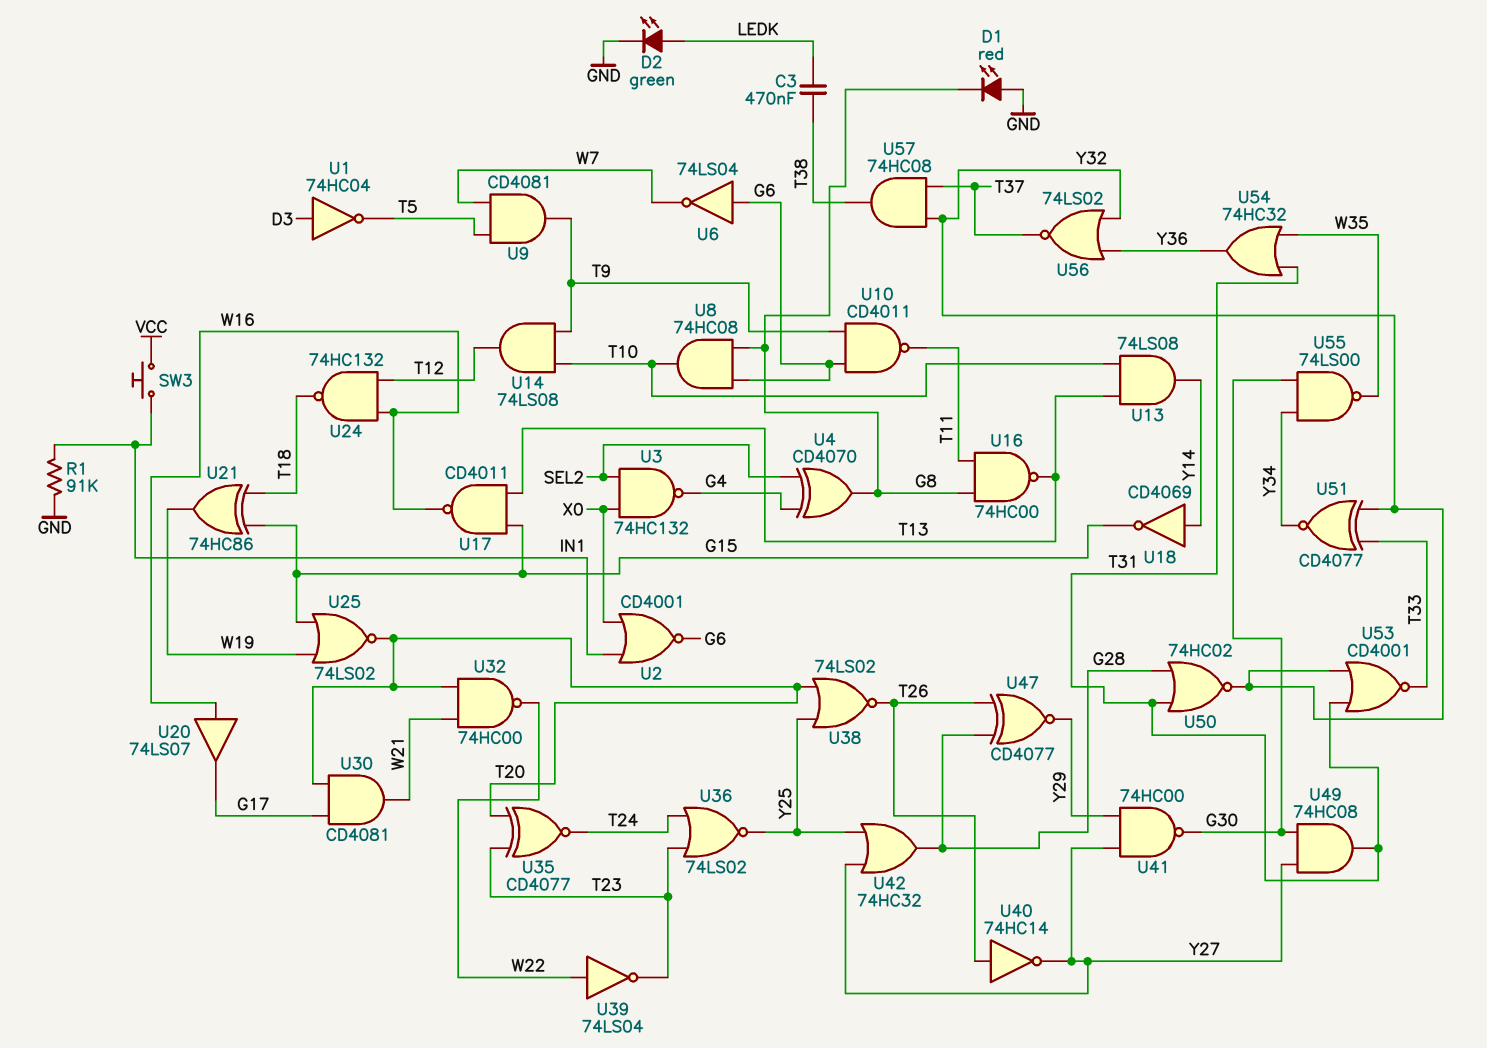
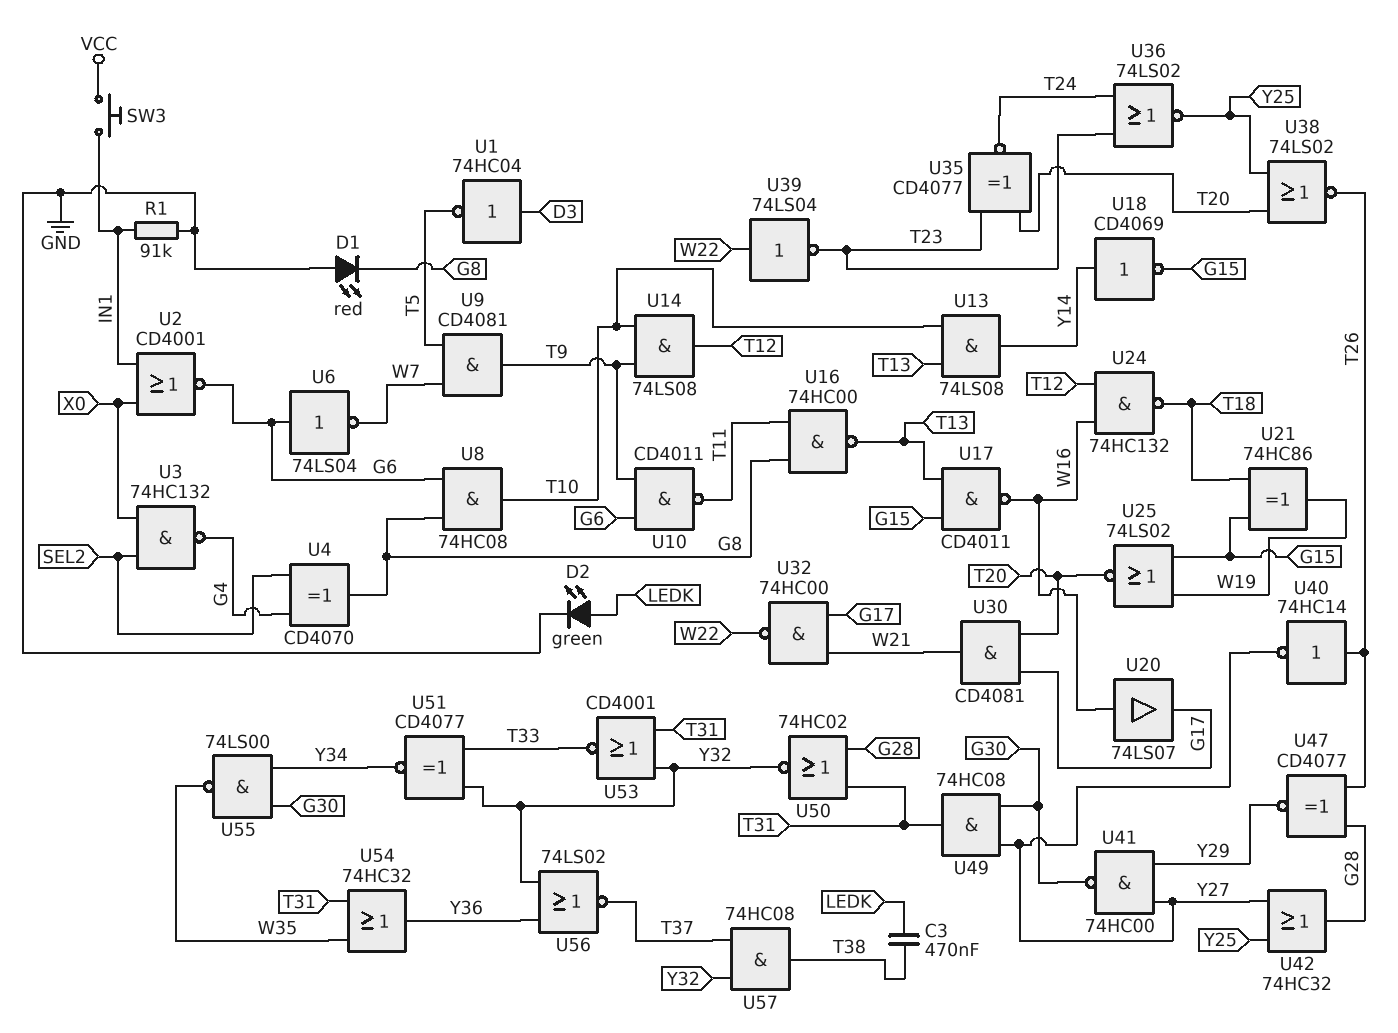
U32: NAND 74HC00 (in T20, in W21, out W22) -> NAND 74HC00 (in G17, in W21, out W22)

